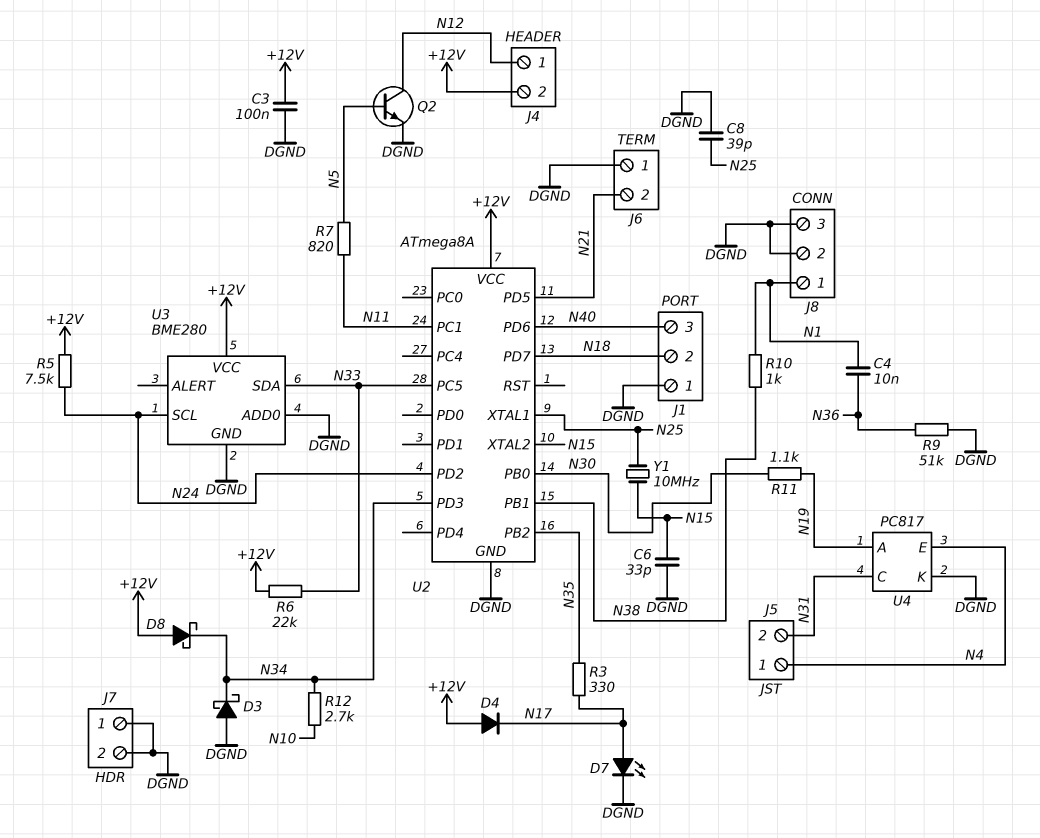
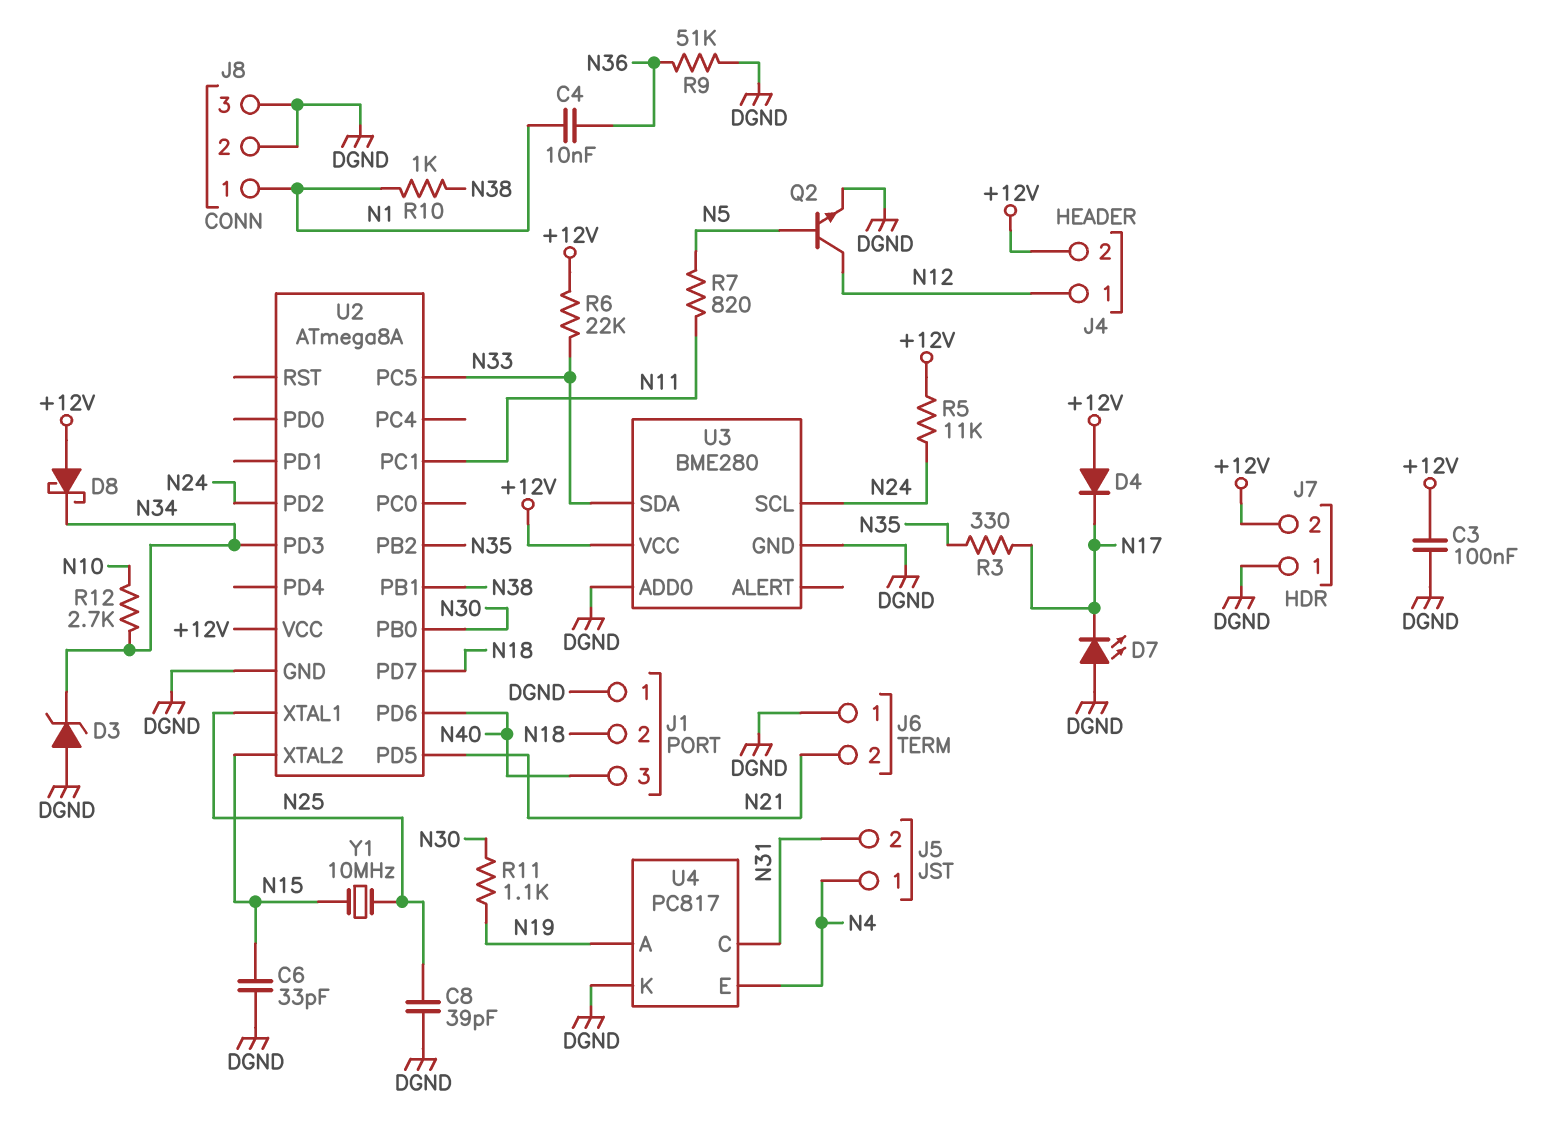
D3: schottky (A DGND, K N34) -> zener (A DGND, K N34)
D7: LED (A N17, K DGND) -> LED (A DGND, K N17)
J7 pin 2: DGND -> +12V
R5: 7.5k (+12V, N24) -> 11k (+12V, N24)

